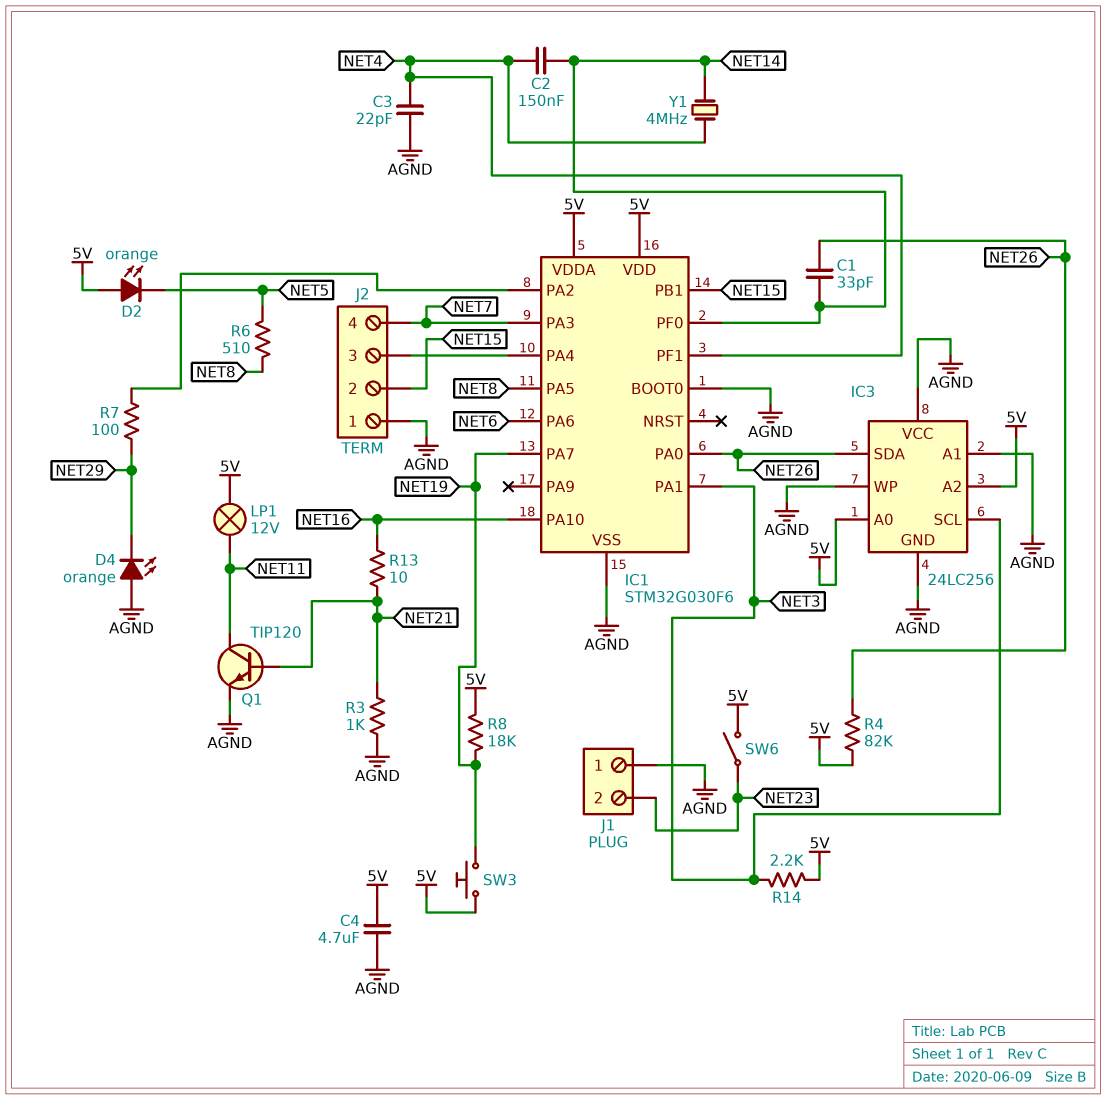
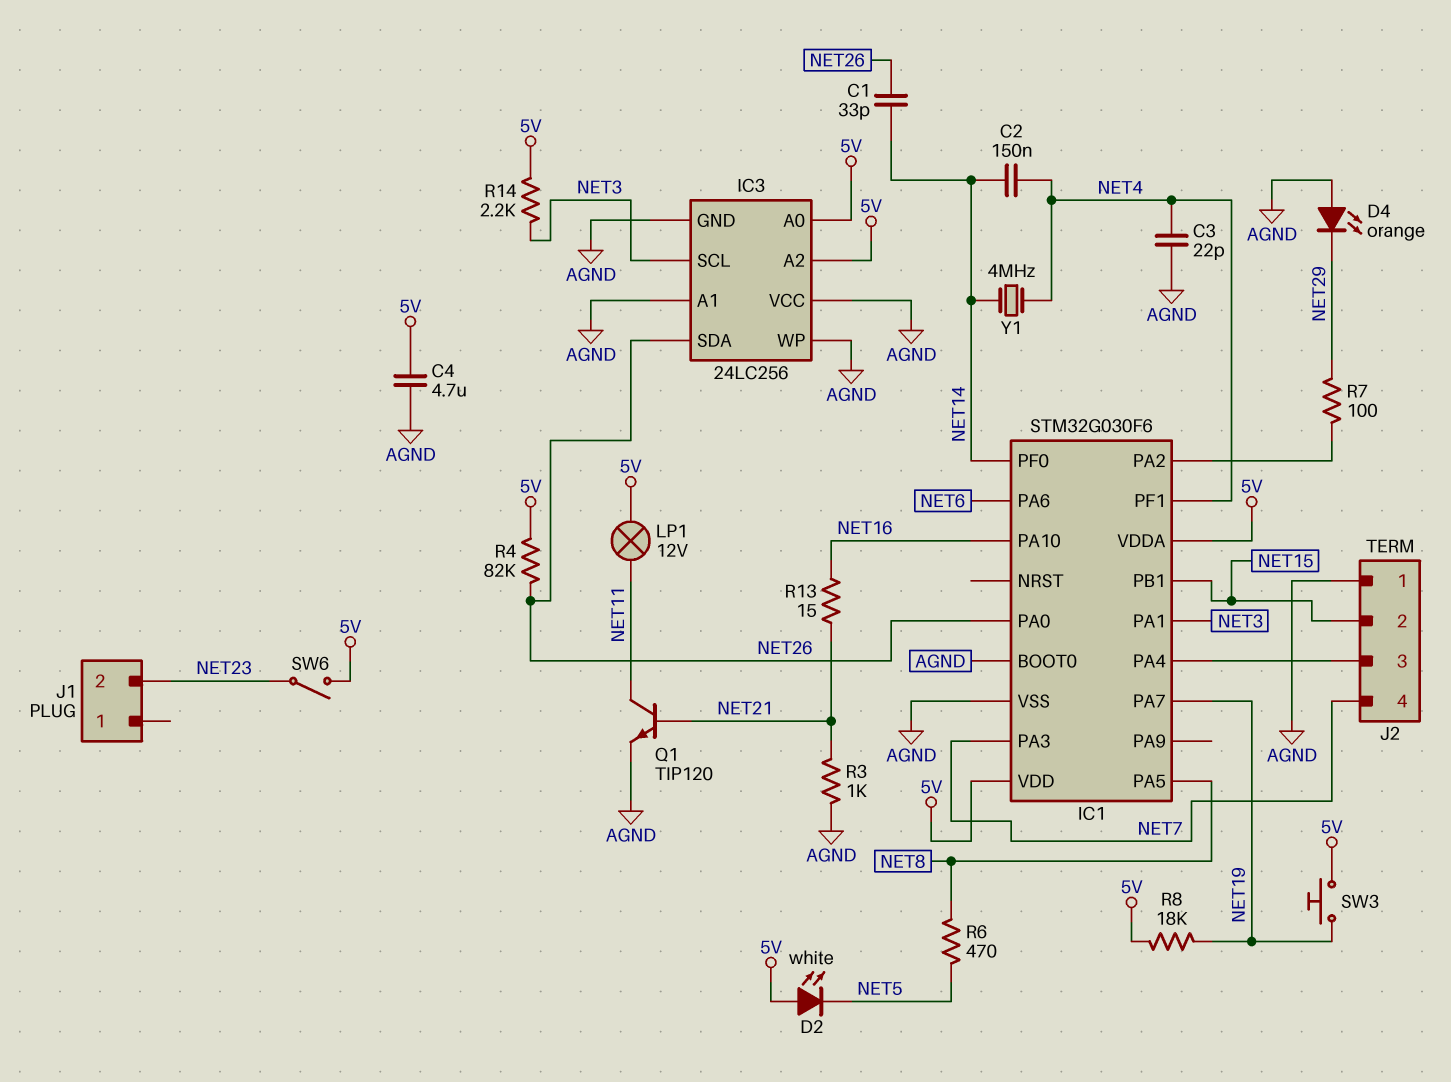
D2: LED orange (A 5V, K NET5) -> LED white (A 5V, K NET5)
J1 pin 1: AGND -> none
R6: 510 (NET5, NET8) -> 470 (NET5, NET8)
R13: 10 (NET16, NET21) -> 15 (NET16, NET21)

